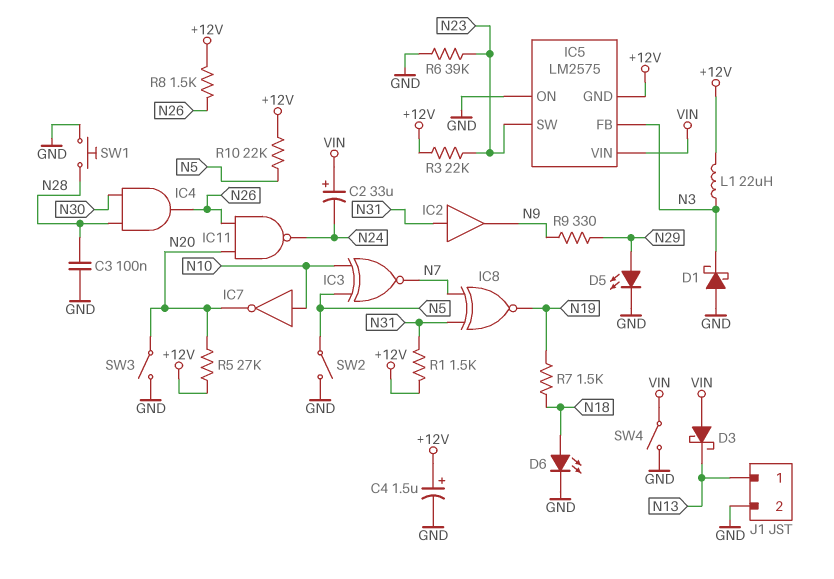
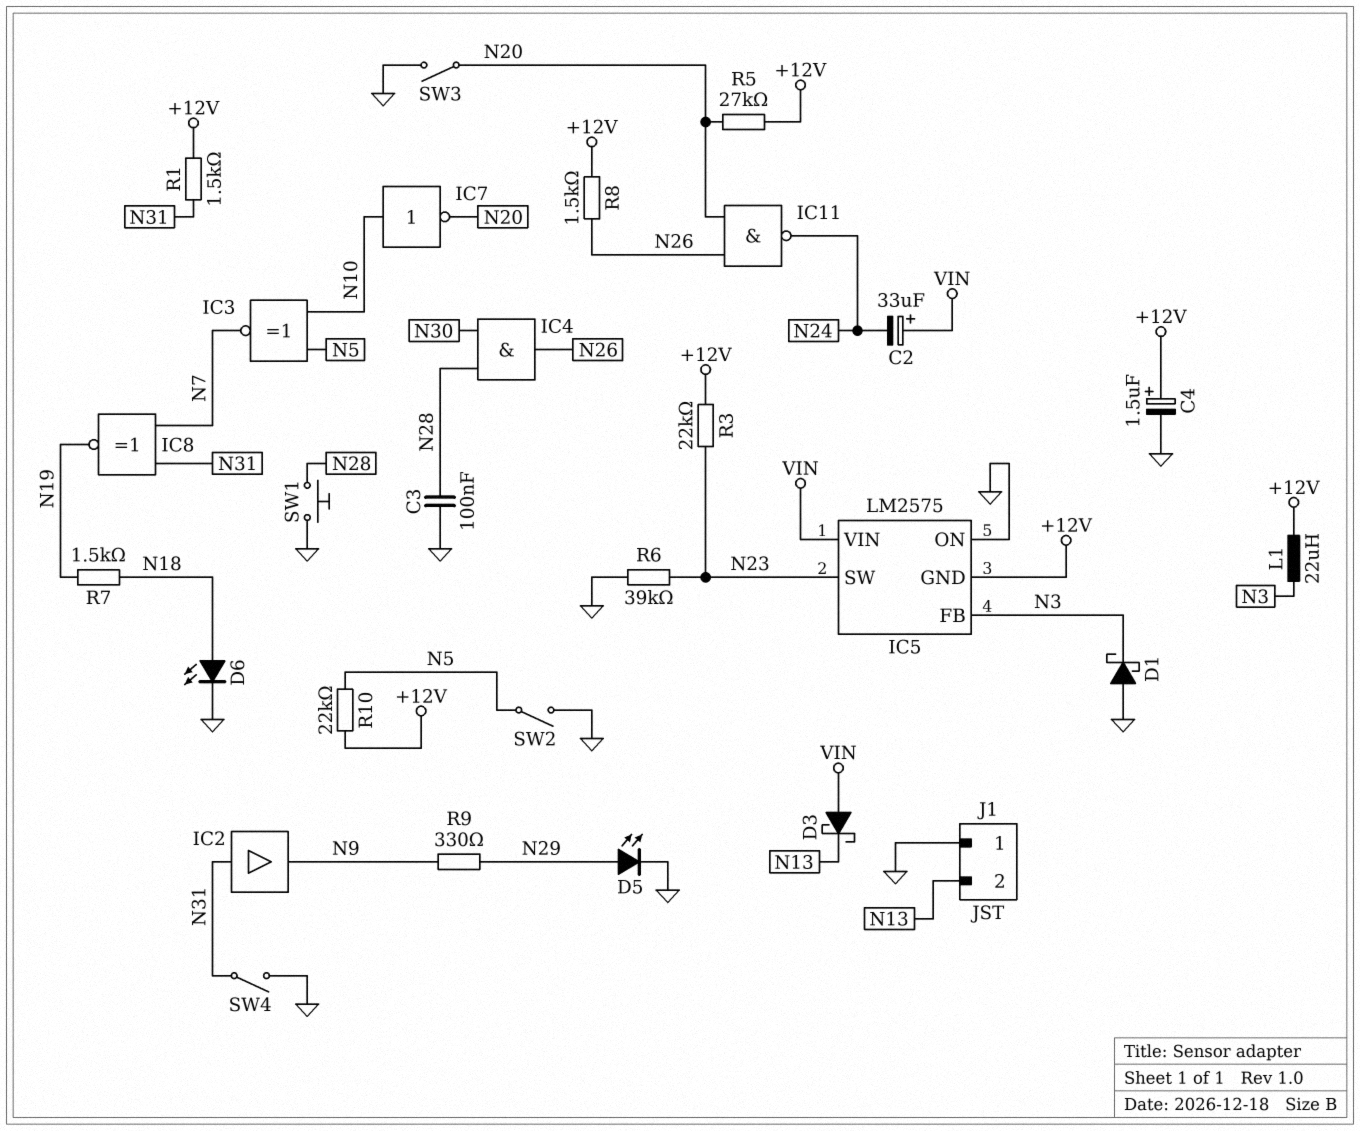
J1 pin 1: N13 -> GND
J1 pin 2: GND -> N13
SW4: switch (GND, VIN) -> switch (GND, N31)

